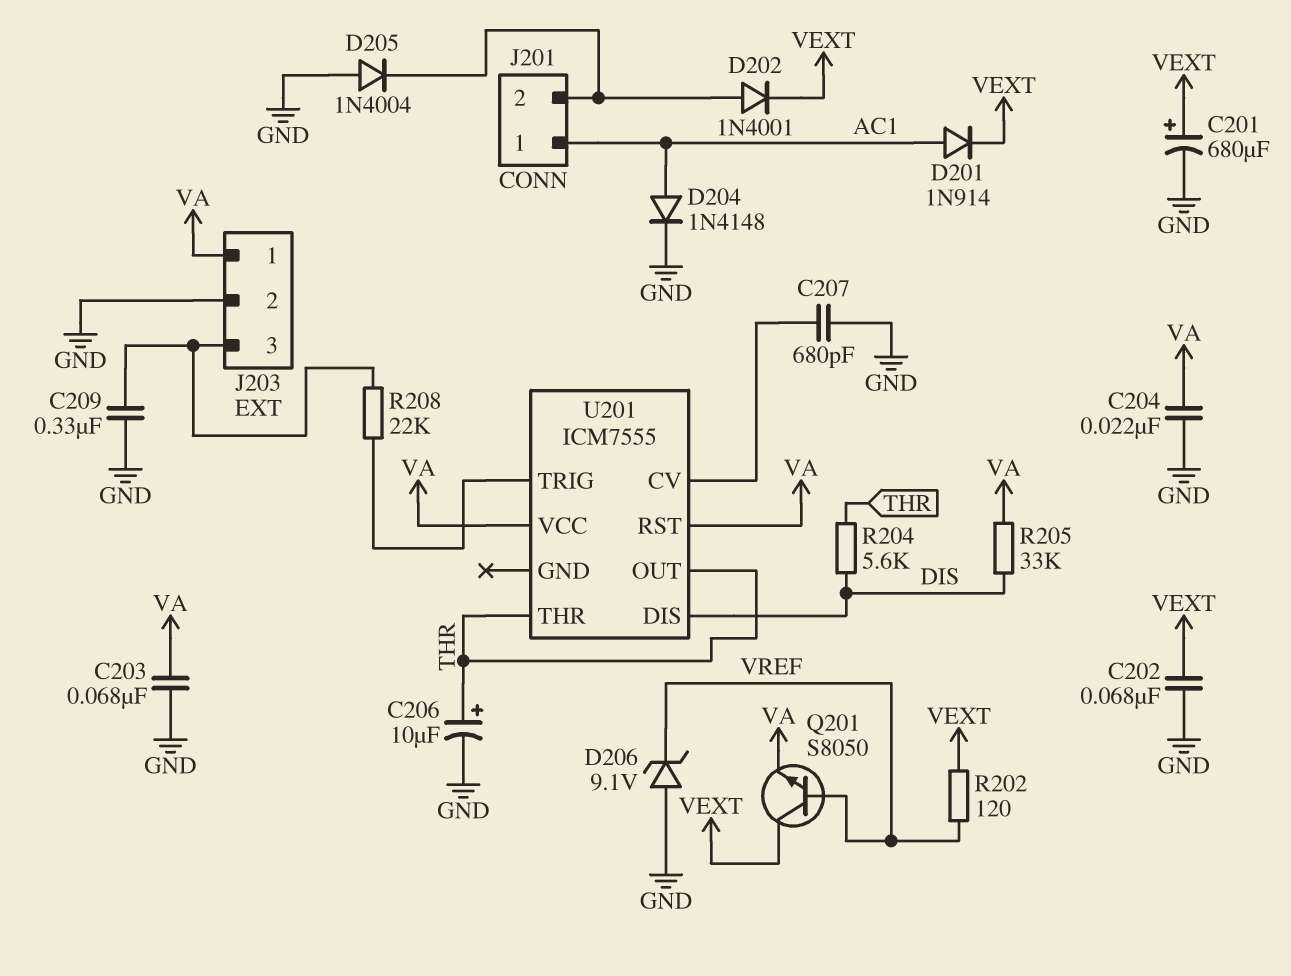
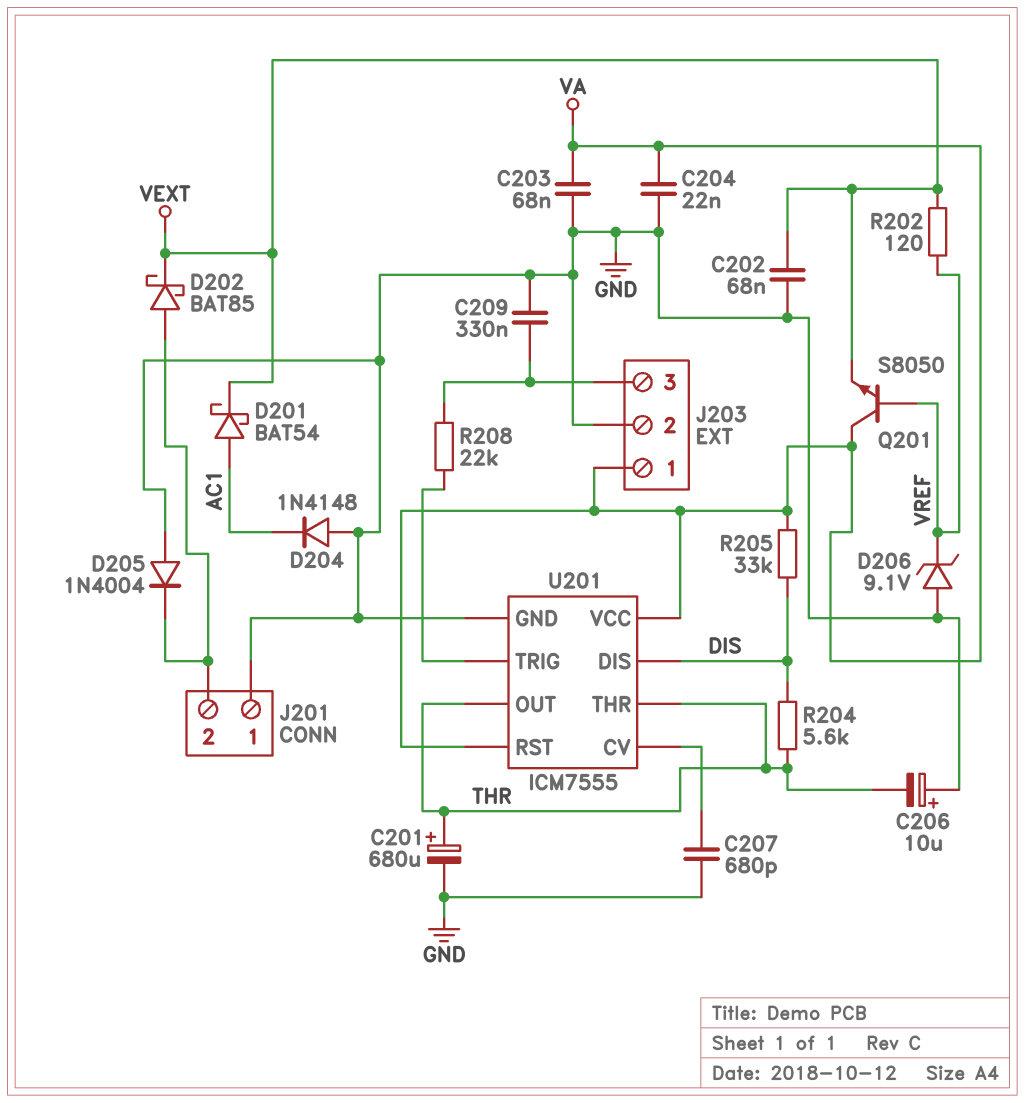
C201: 680uF (plus VEXT, minus GND) -> 680uF (plus THR, minus GND)
C206: 10uF (plus THR, minus GND) -> 10uF (plus GND, minus THR)
D201: diode 1N914 (A AC1, K VEXT) -> schottky BAT54 (A AC1, K VEXT)
D202: diode 1N4001 (A J201/2, K VEXT) -> schottky BAT85 (A J201/2, K VEXT)
D204: diode 1N4148 (A AC1, K GND) -> diode 1N4148 (A GND, K AC1)
J201 pin 1: AC1 -> GND
Q201: NPN S8050 (B VREF, C VEXT, E VA) -> NPN S8050 (B VREF, C VA, E VEXT)
U201 pin GND: none -> GND

